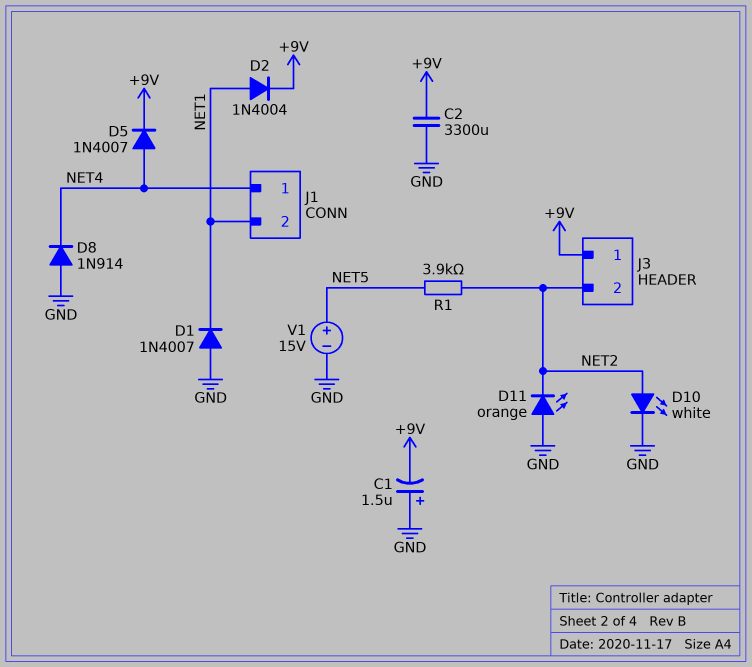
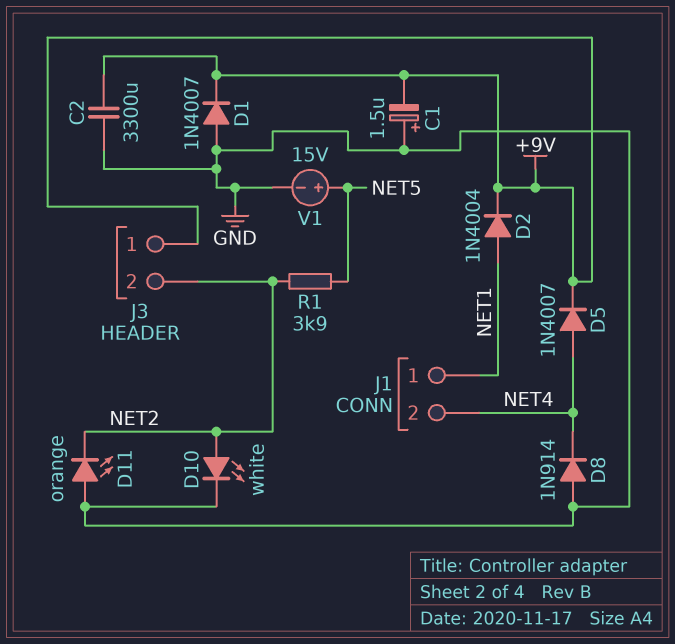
D1: diode 1N4007 (A GND, K NET1) -> diode 1N4007 (A GND, K +9V)
J1 pin 1: NET4 -> NET1
J1 pin 2: NET1 -> NET4

